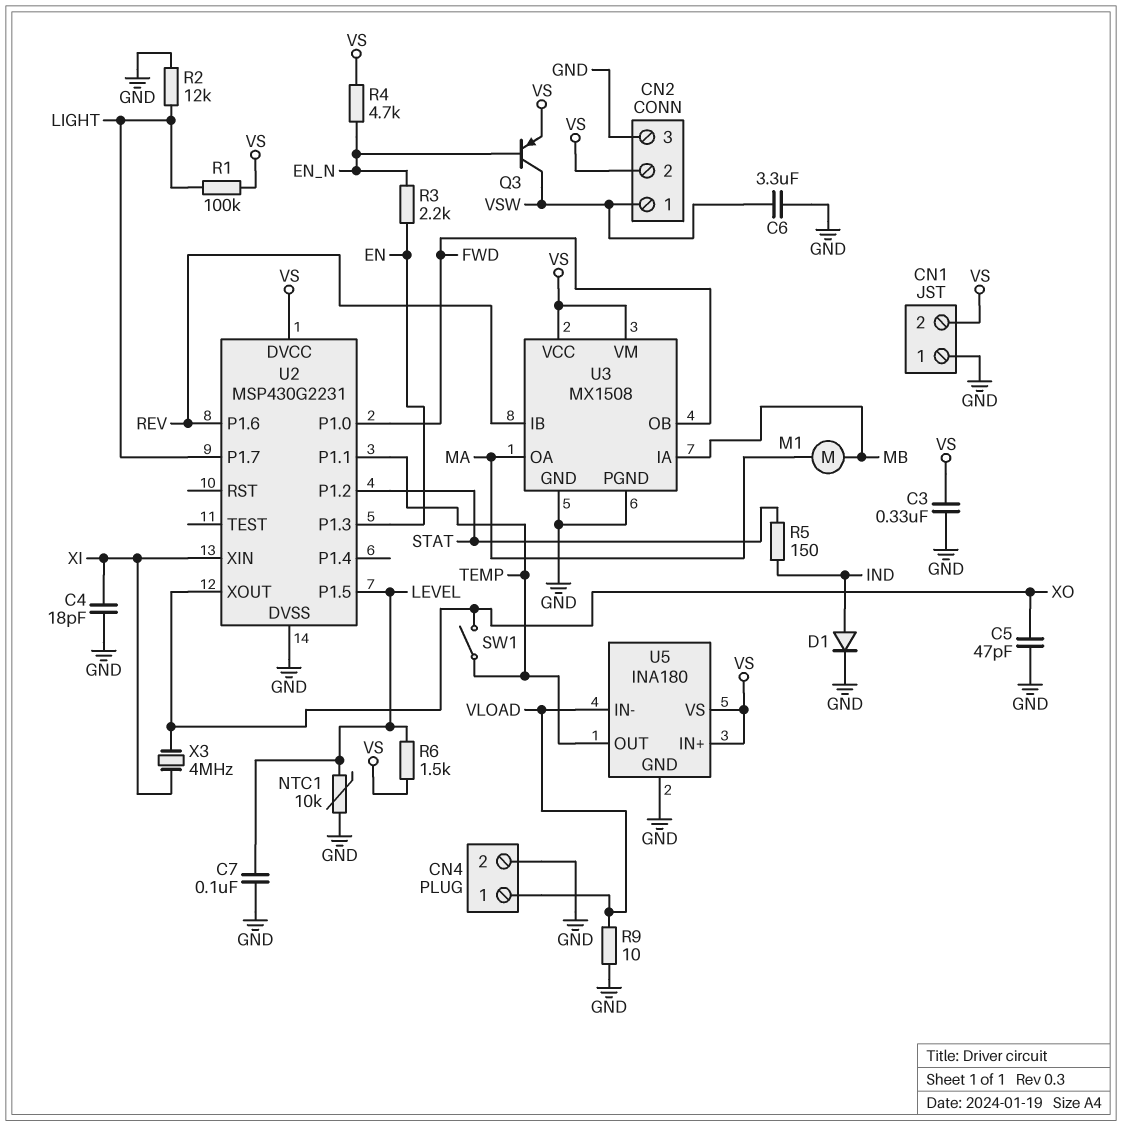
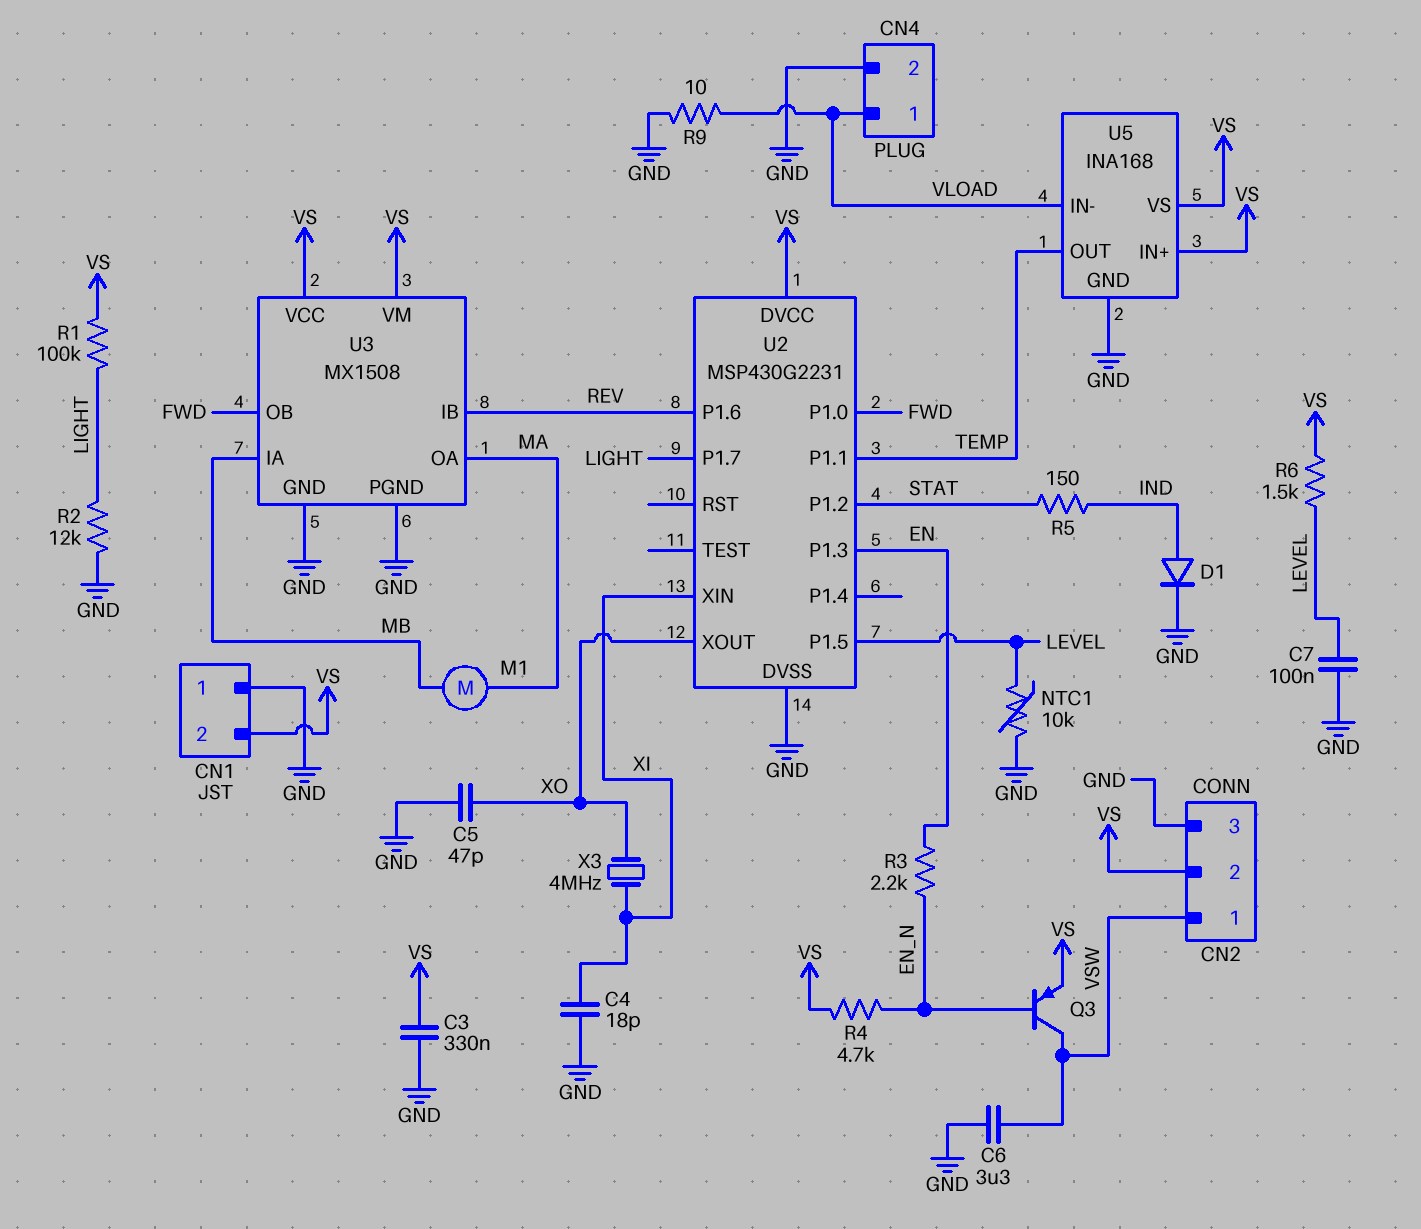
SW1: switch (TEMP, XO) -> none
U5: INA180 -> INA168

